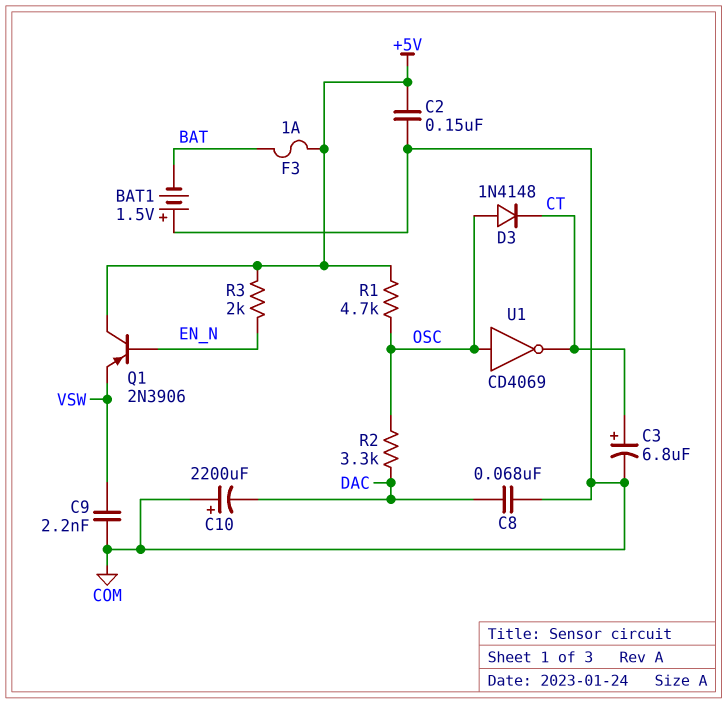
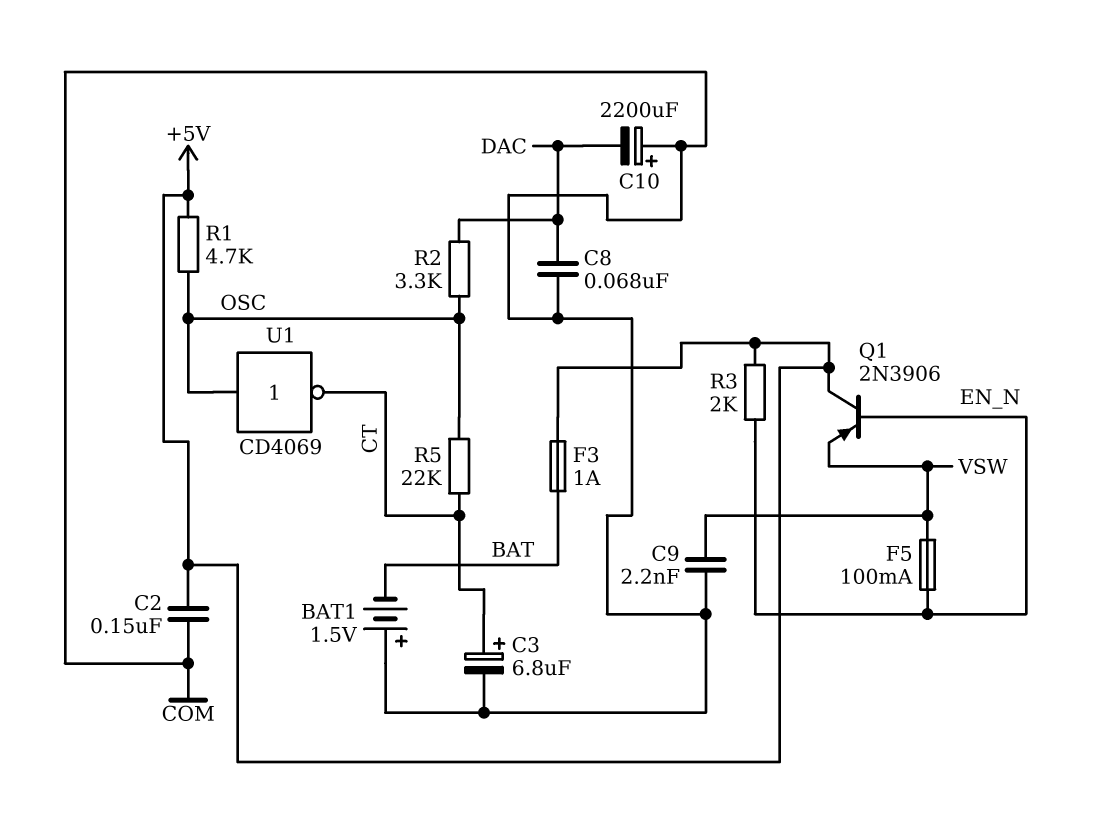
D3: diode 1N4148 (A OSC, K CT) -> none
F5: none -> 100mA (EN_N, VSW)
R5: none -> 22k (CT, OSC)

